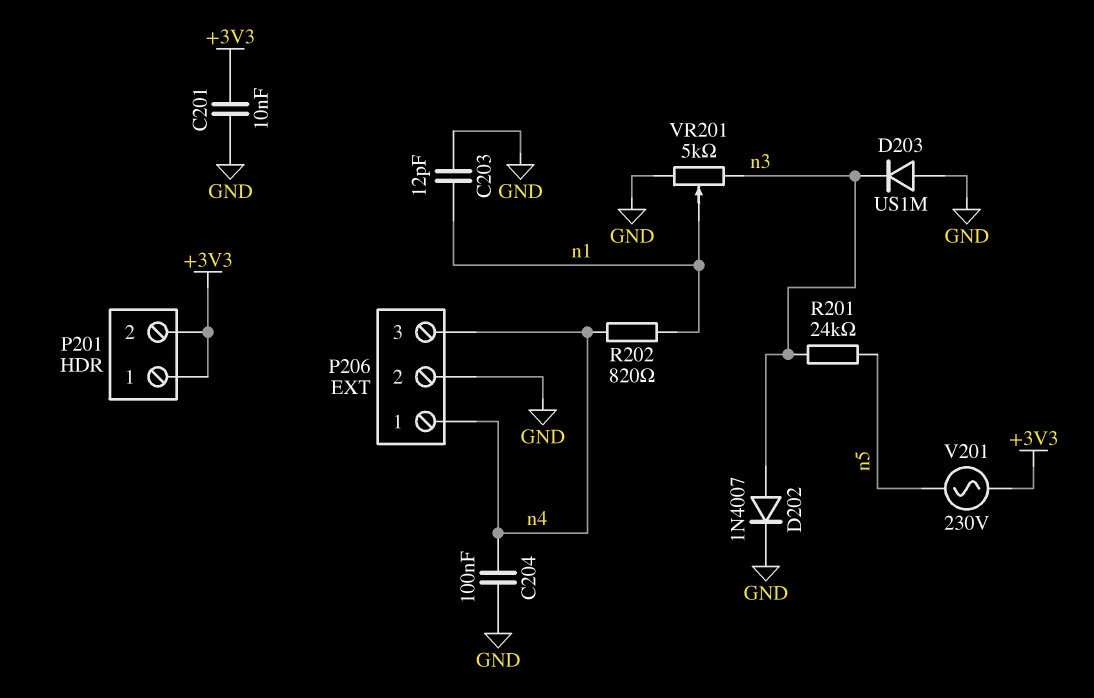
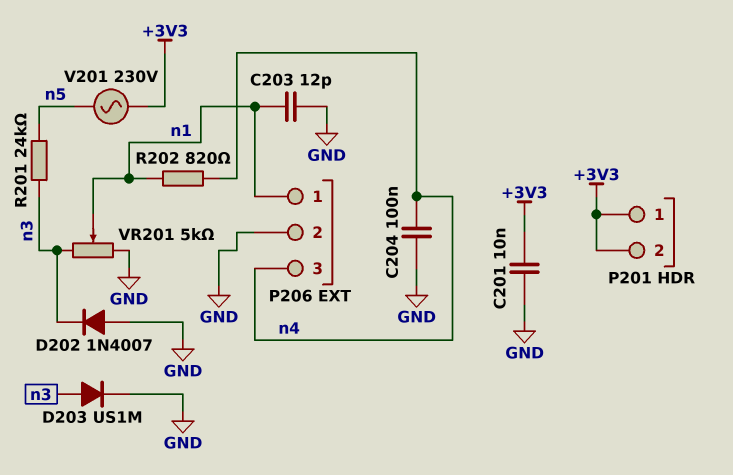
D202: diode 1N4007 (A n3, K GND) -> diode 1N4007 (A GND, K n3)
D203: diode US1M (A GND, K n3) -> diode US1M (A n3, K GND)
P206 pin 1: n4 -> n1

